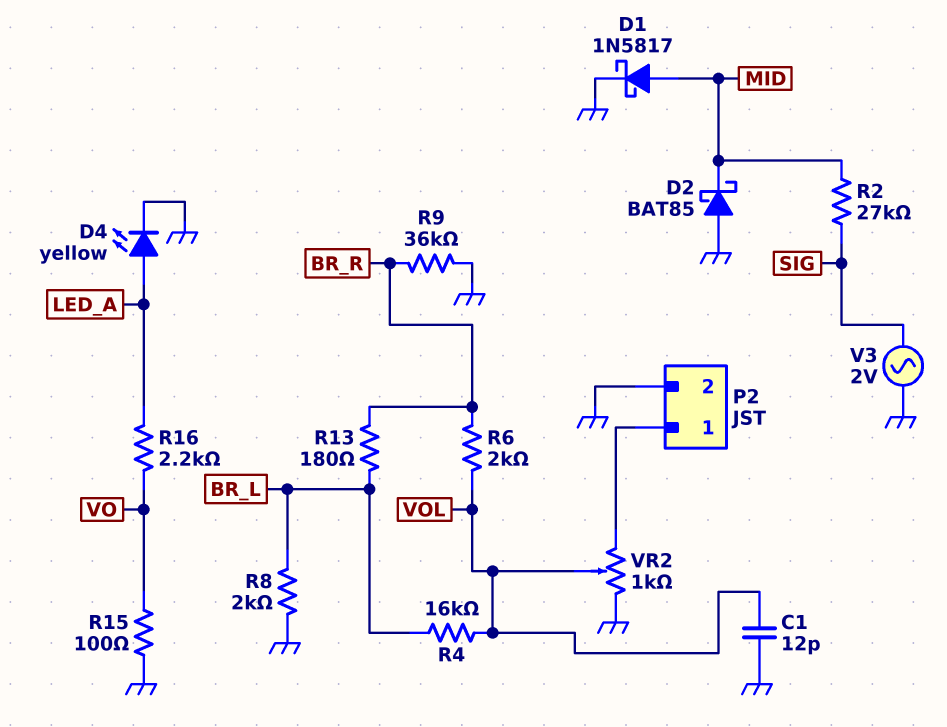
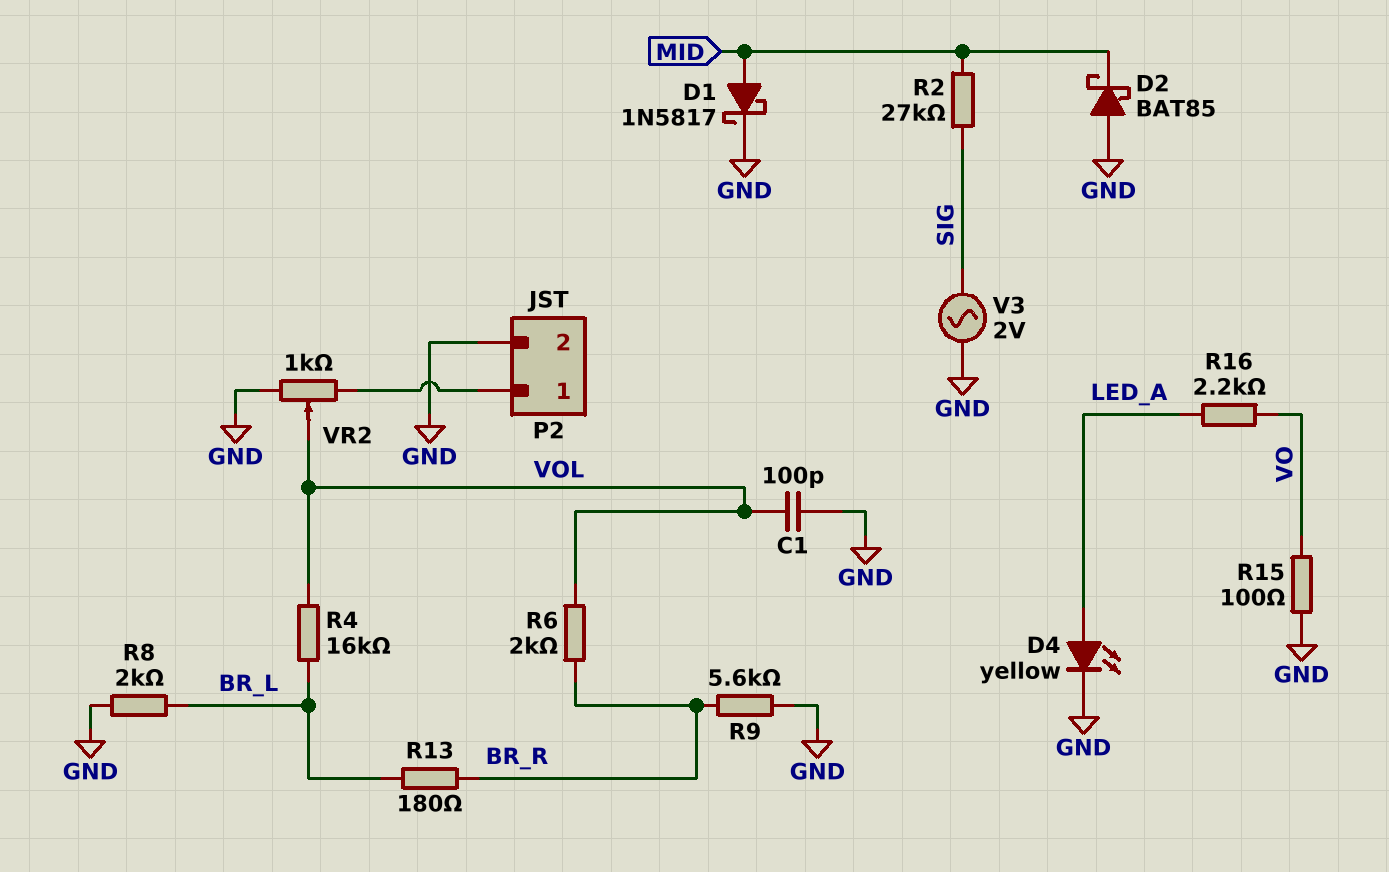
C1: 12pF (GND, VOL) -> 100pF (GND, VOL)
R9: 36k (BR_R, GND) -> 5.6k (BR_R, GND)

